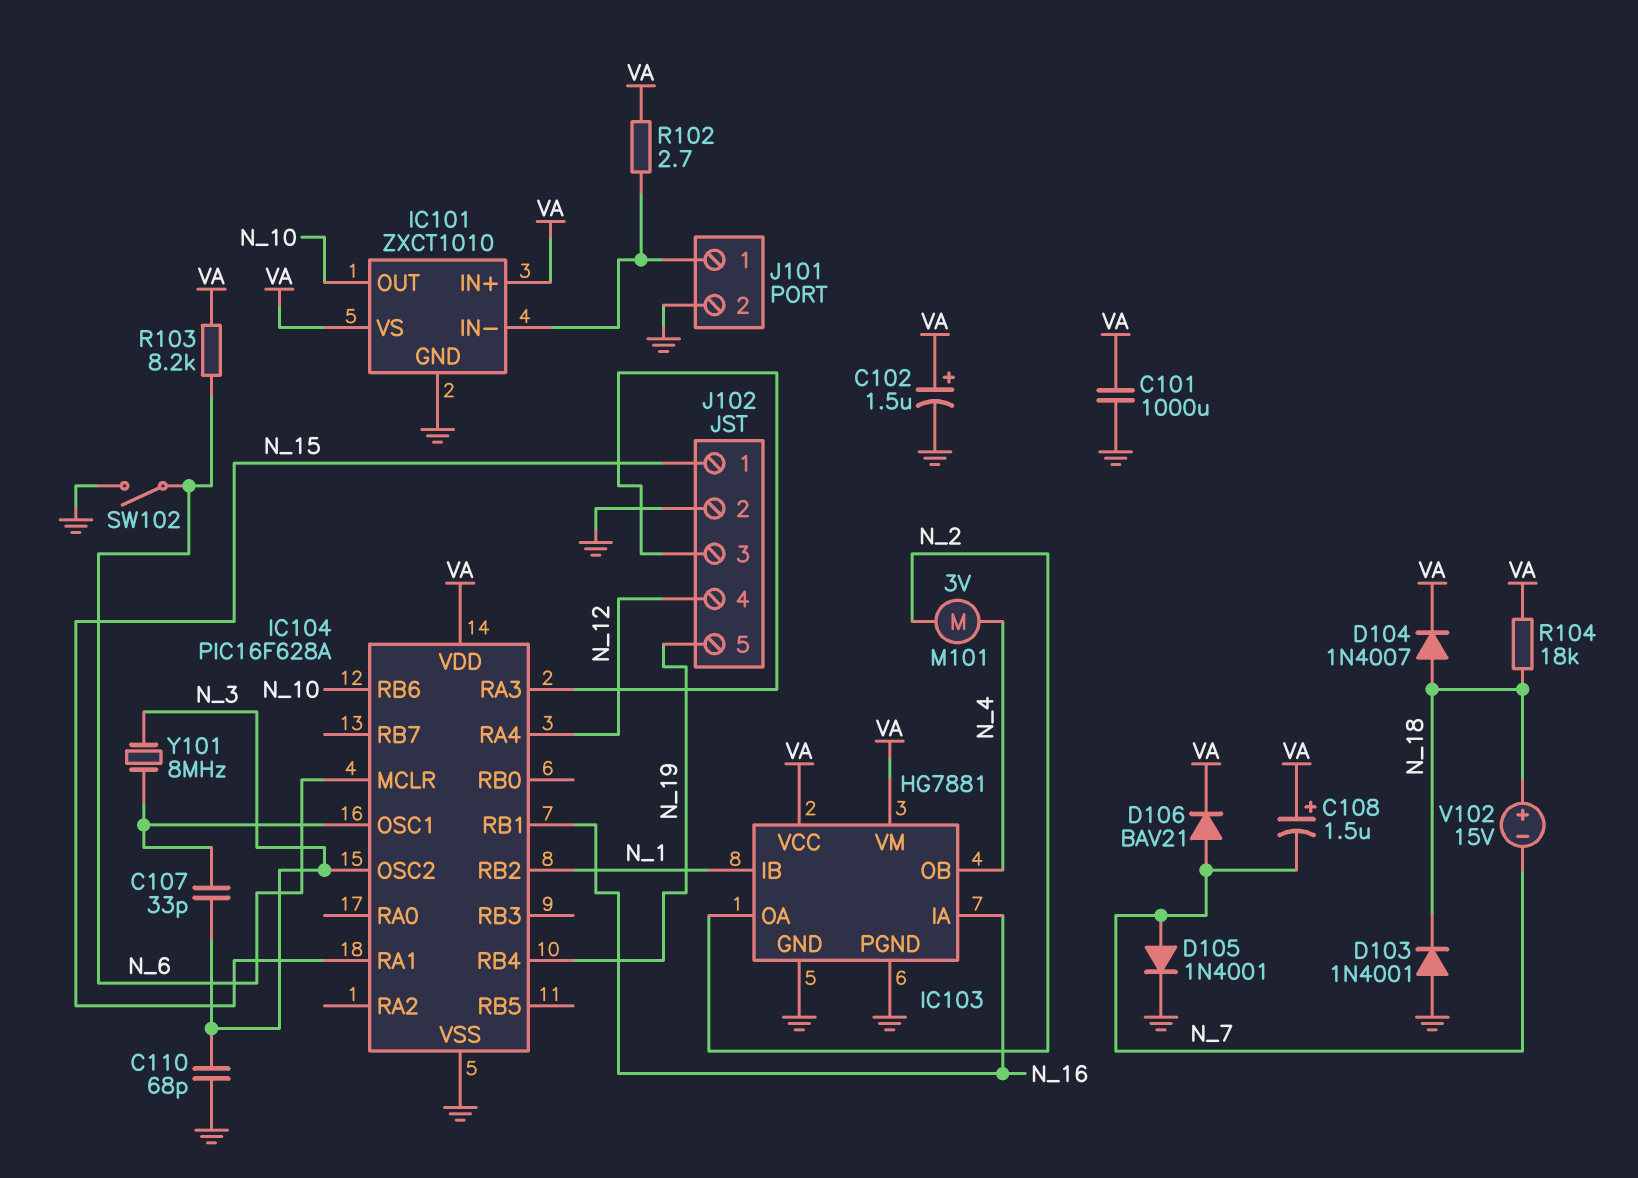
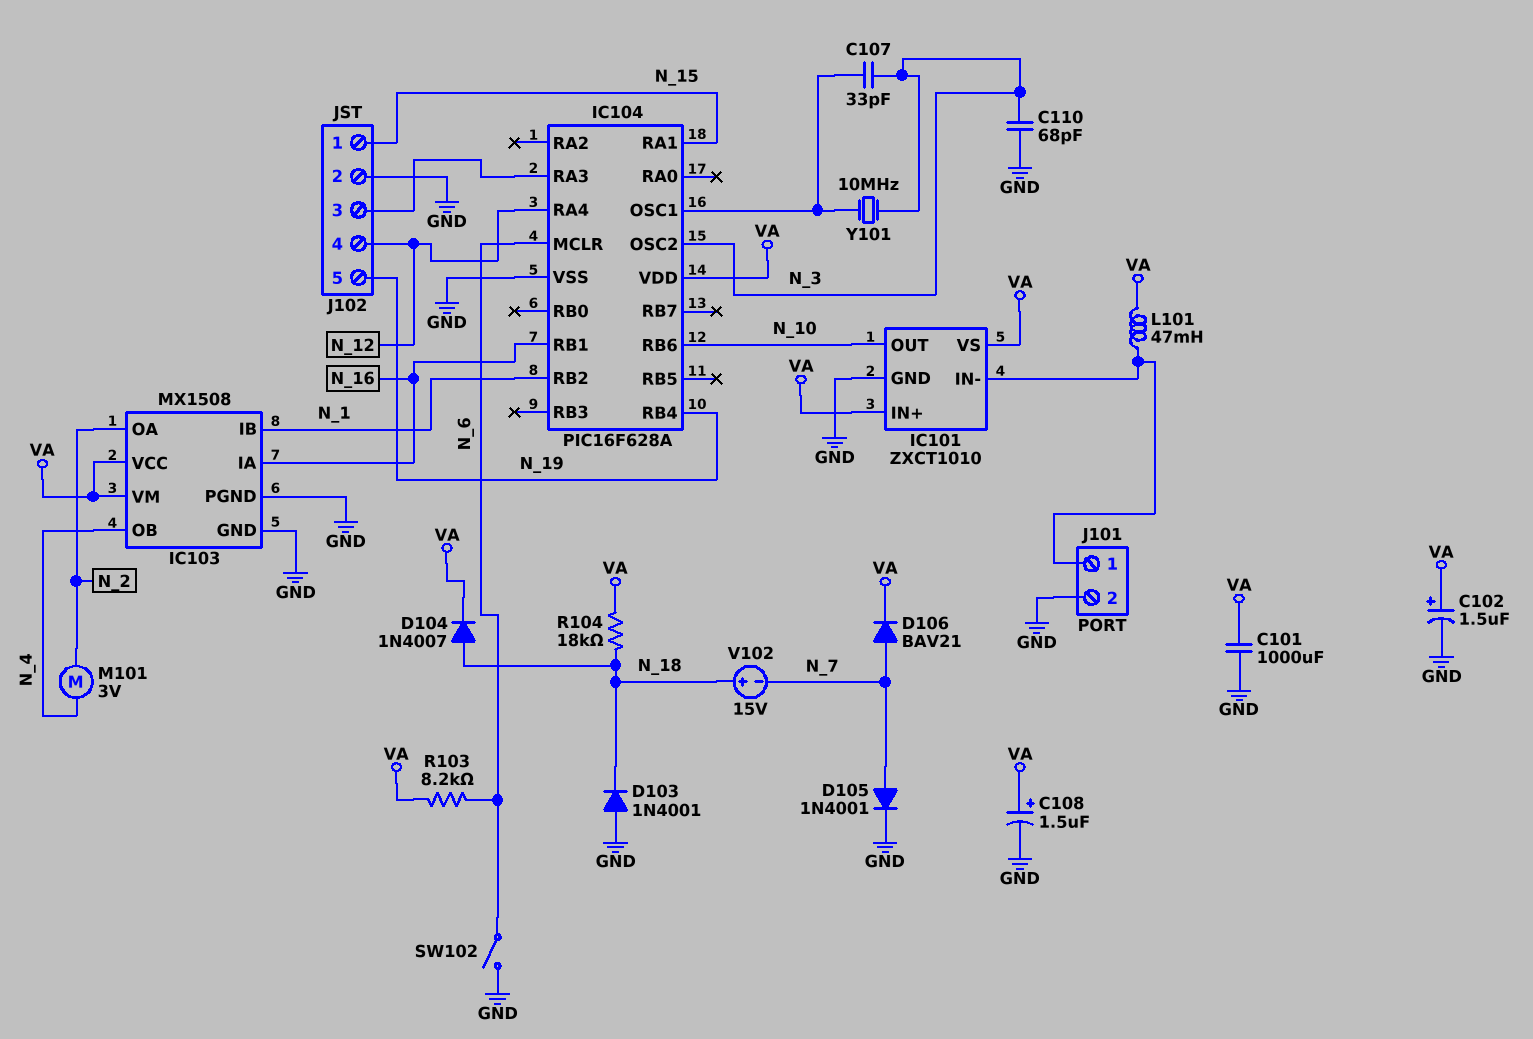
C108: 1.5uF (plus VA, minus N_7) -> 1.5uF (plus VA, minus GND)
IC103: HG7881 -> MX1508
L101: none -> 47mH (IC101/IN-, VA)
R102: 2.7 (IC101/IN-, VA) -> none
Y101: 8MHz (IC104/OSC1, N_3) -> 10MHz (IC104/OSC1, N_3)

